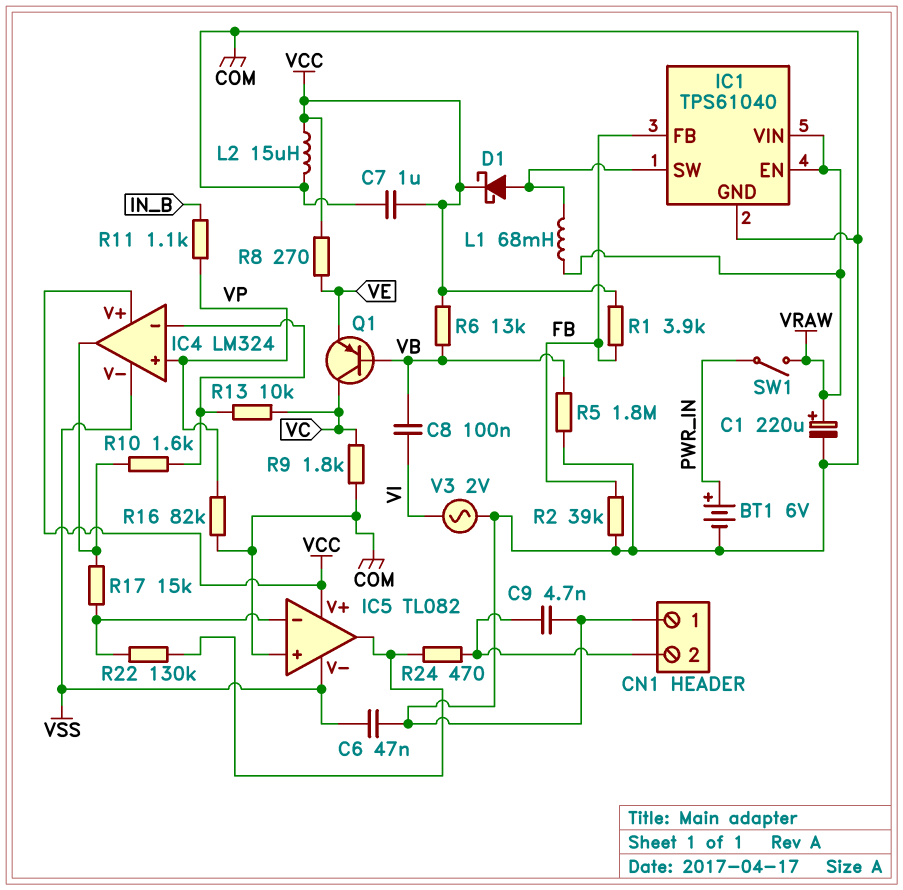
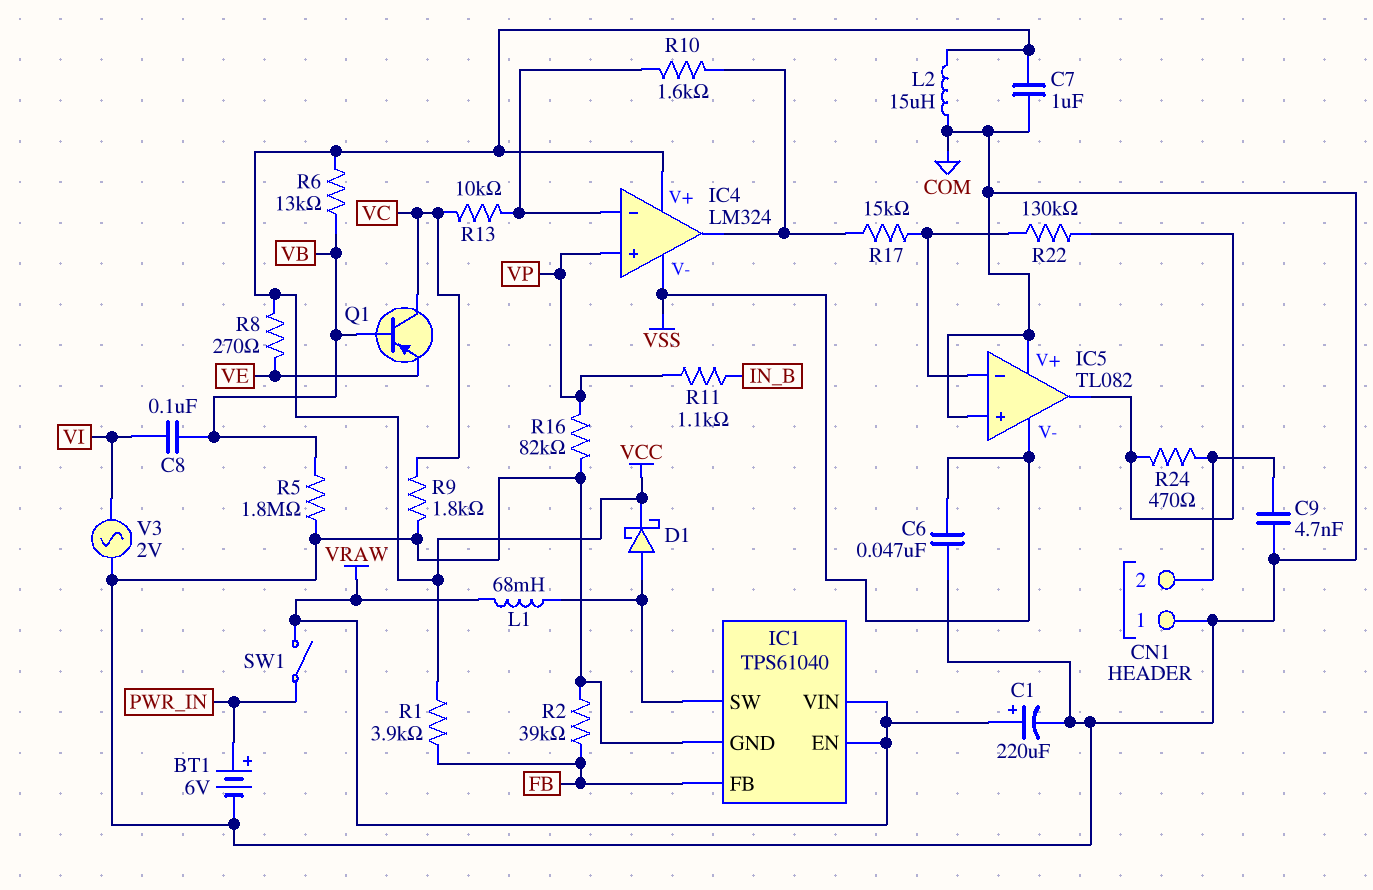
IC5 pin V+: VCC -> COM

